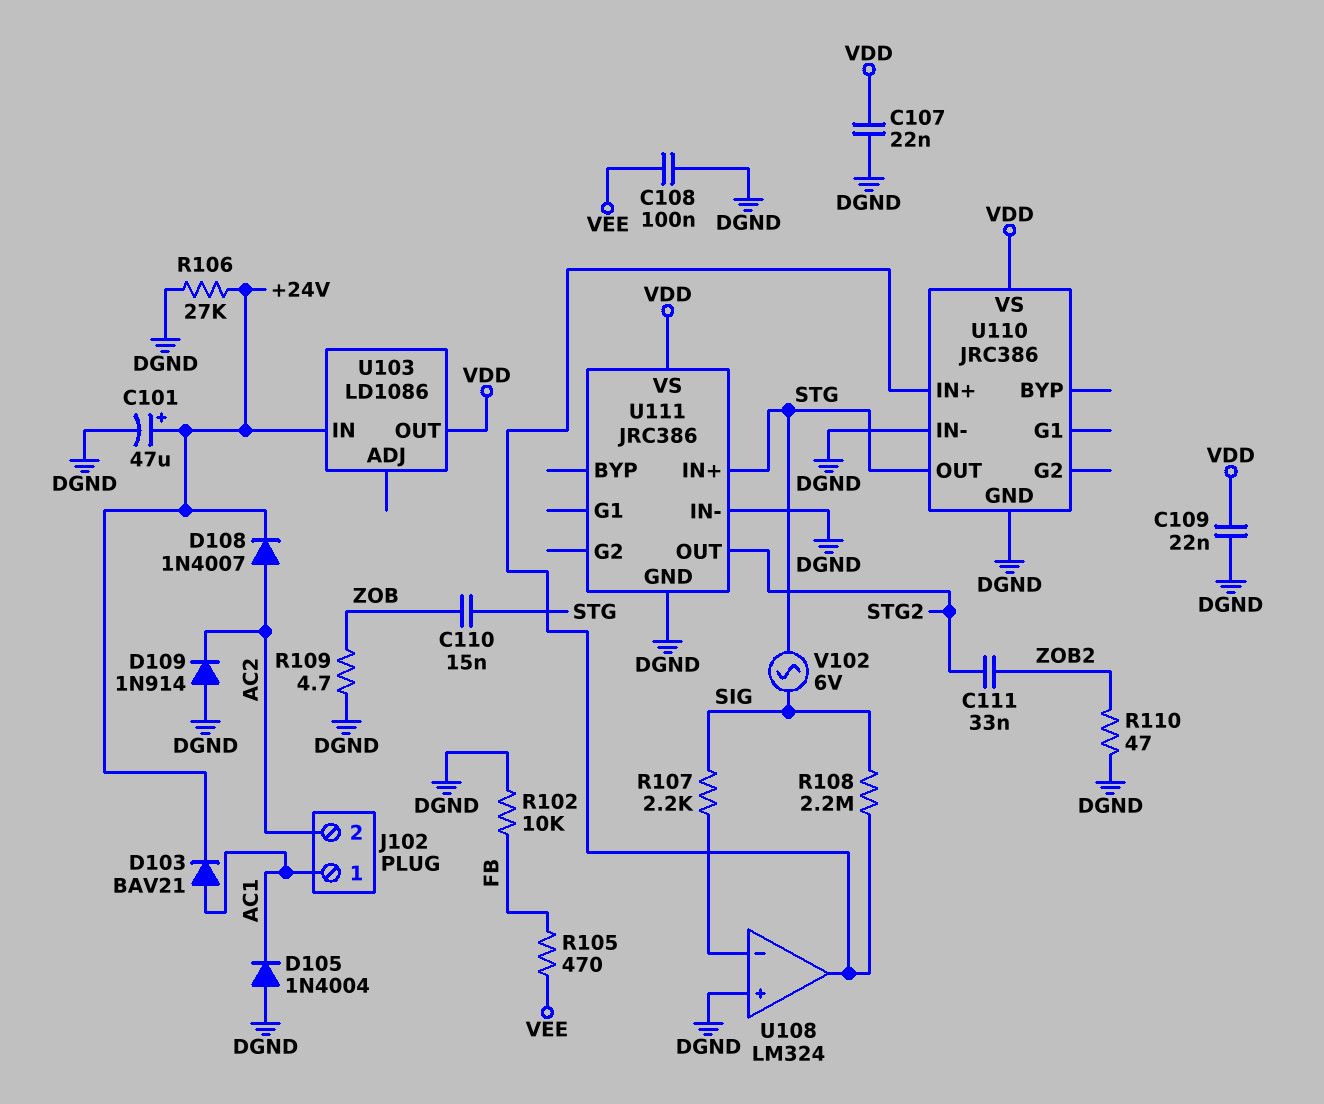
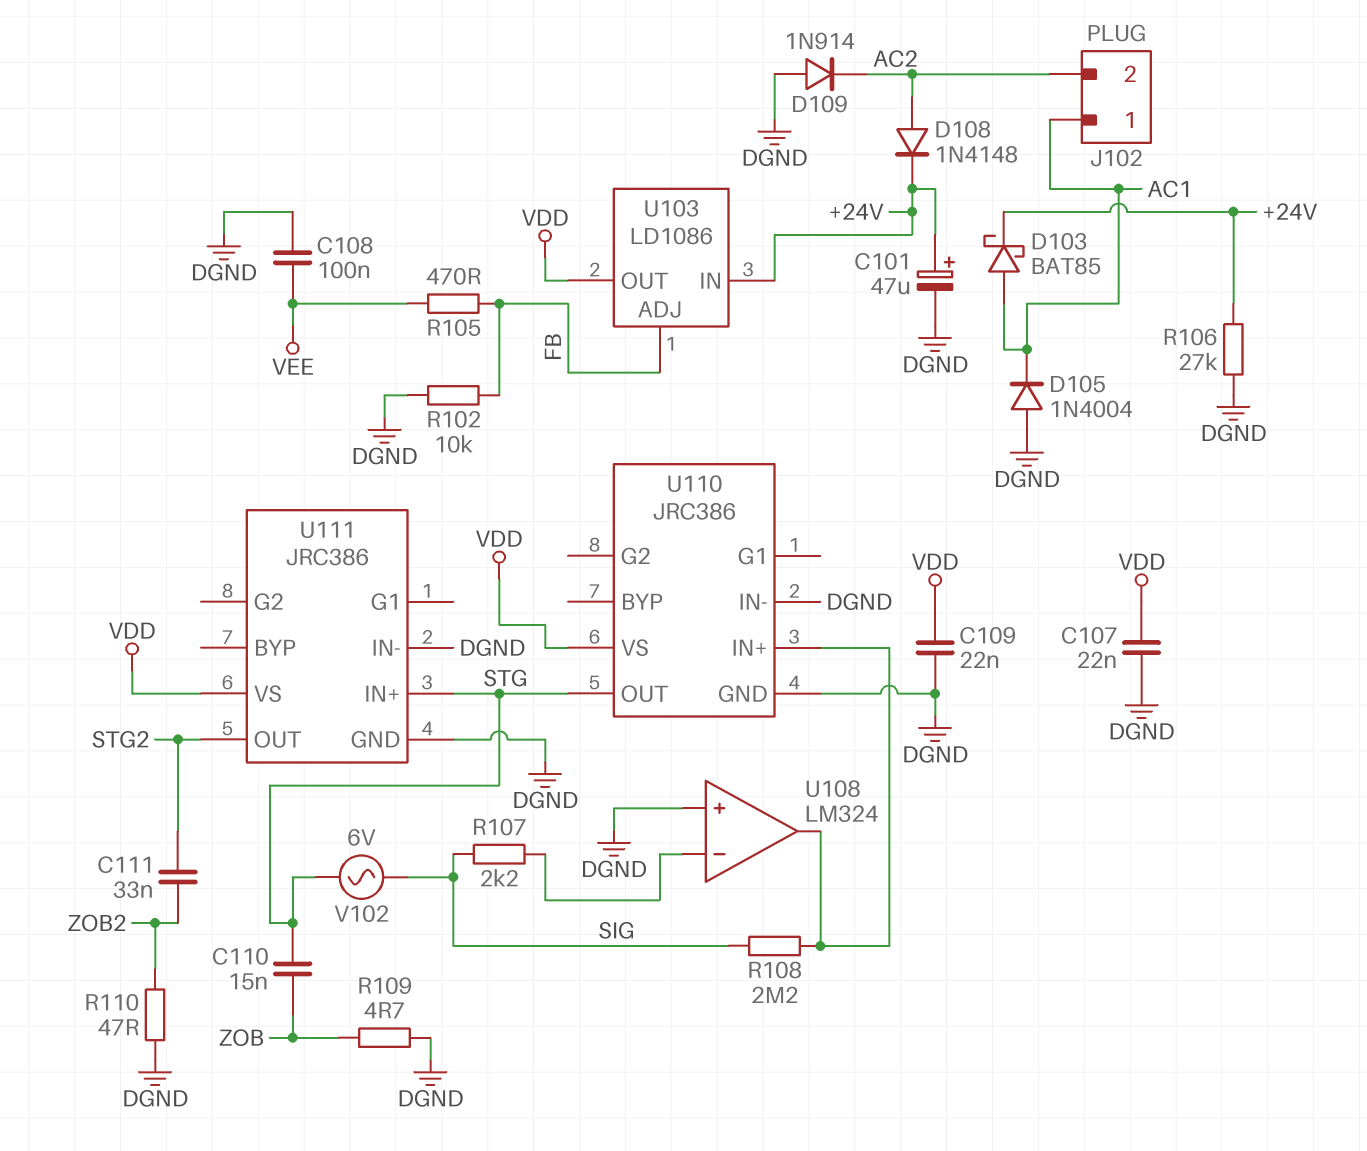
D103: diode BAV21 (A AC1, K +24V) -> schottky BAT85 (A AC1, K +24V)
D108: diode 1N4007 (A AC2, K +24V) -> diode 1N4148 (A AC2, K +24V)
U103 pin ADJ: none -> FB

